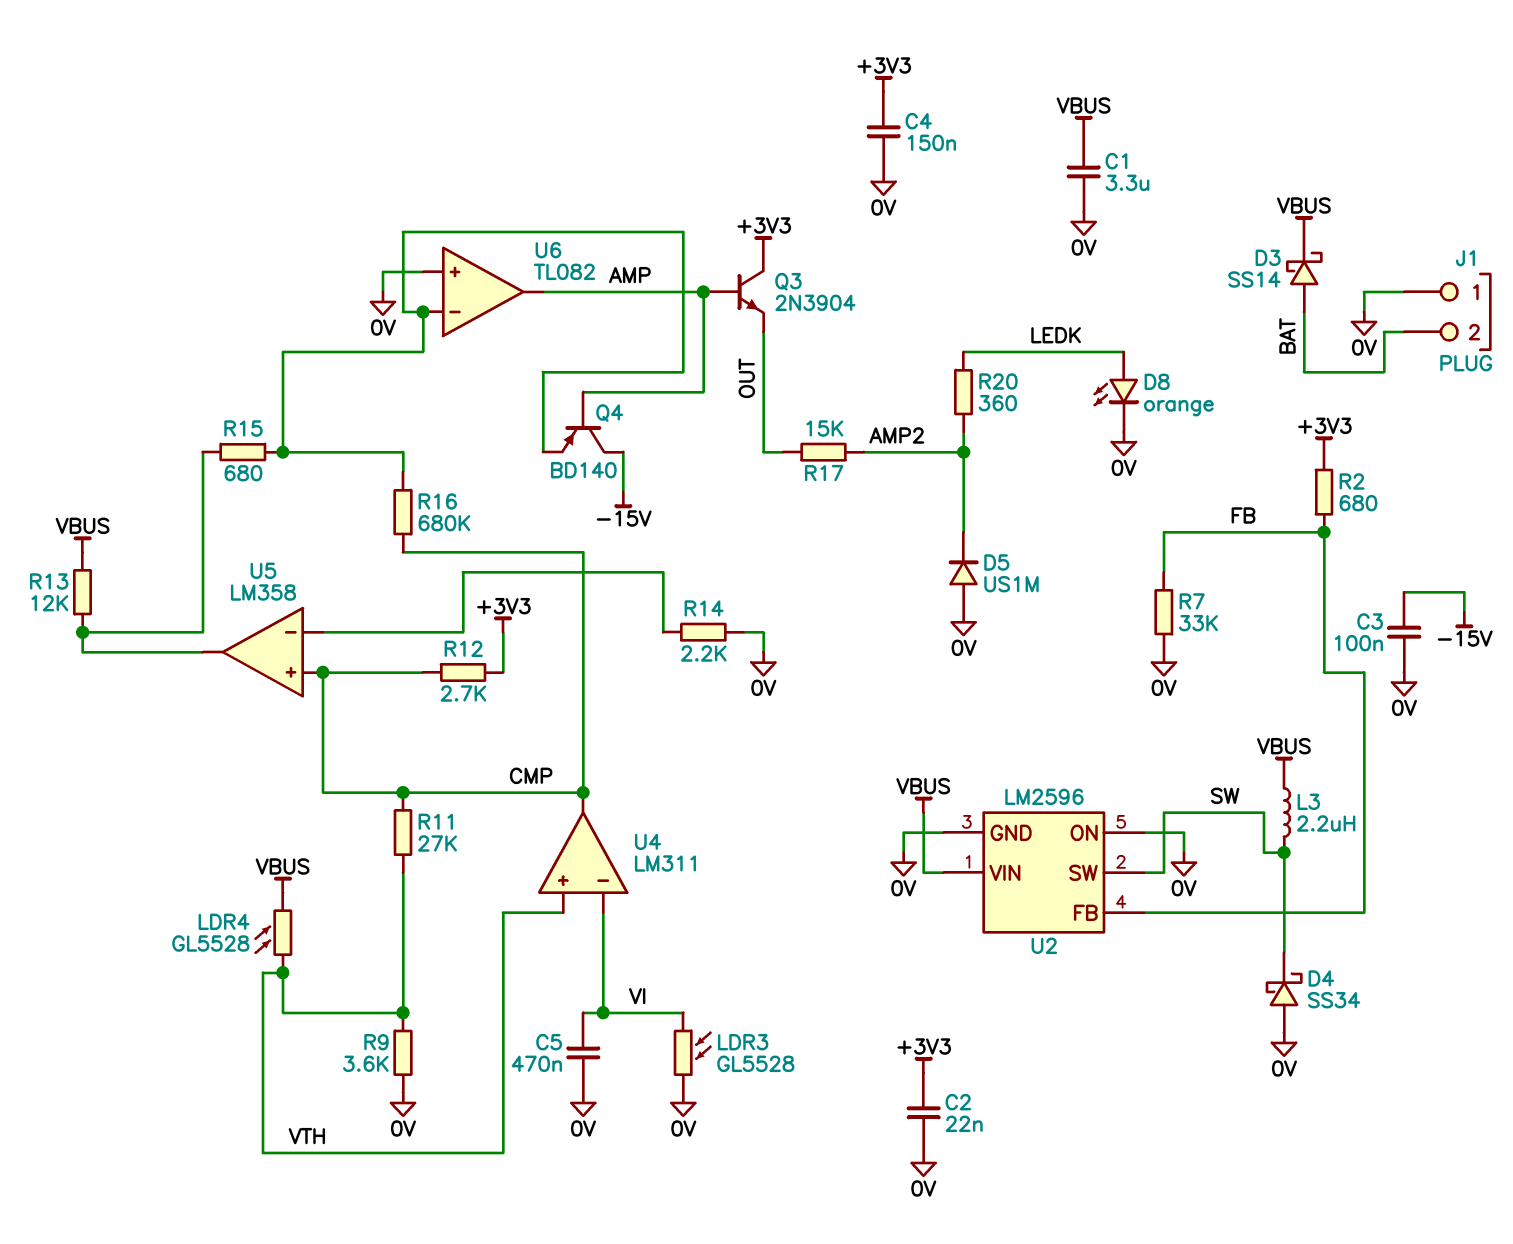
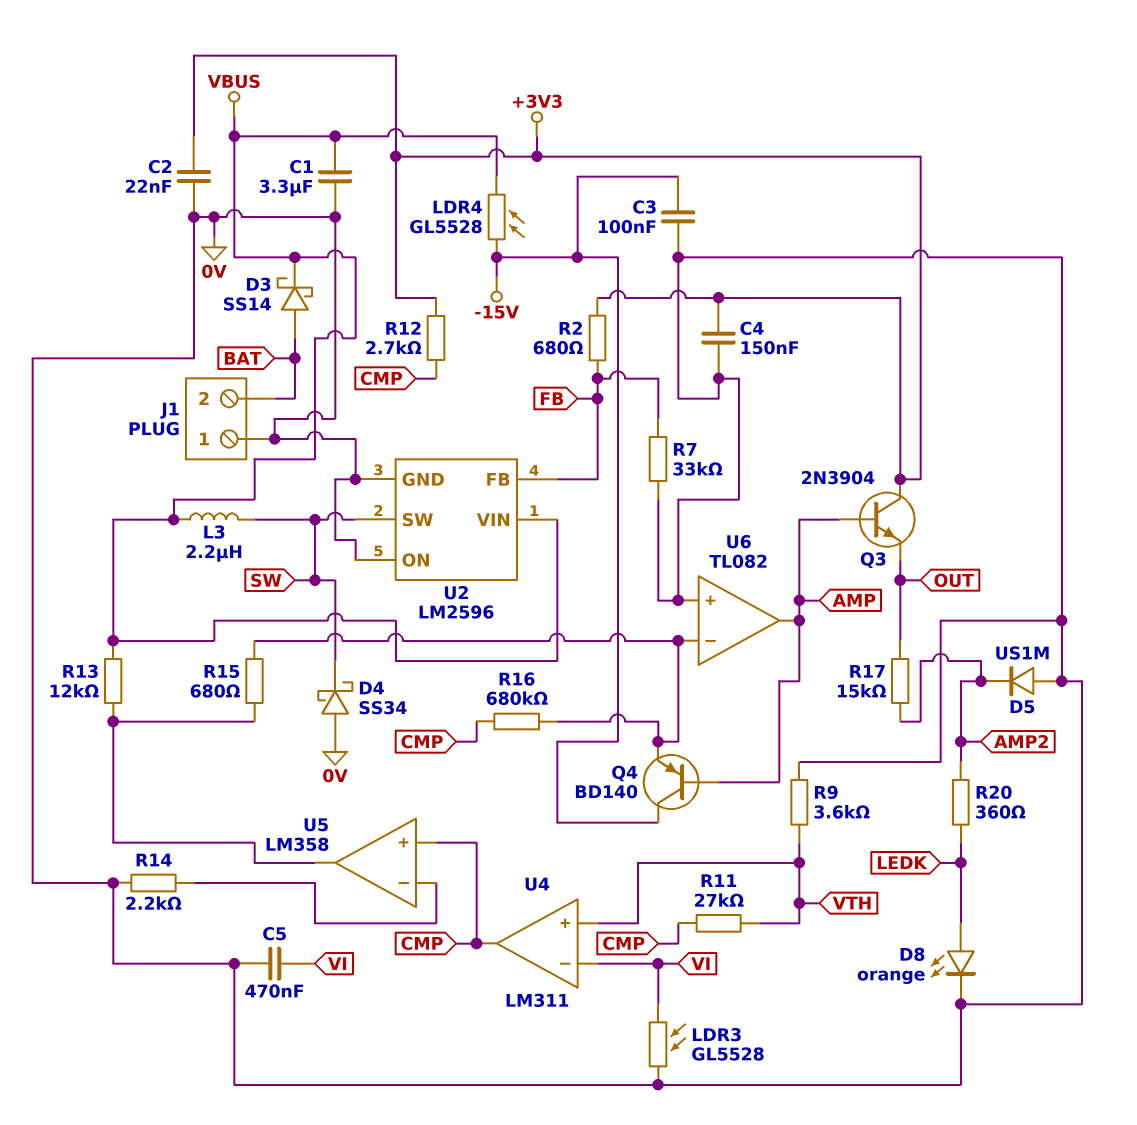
LDR4: GL5528 (VBUS, VTH) -> GL5528 (-15V, VBUS)

